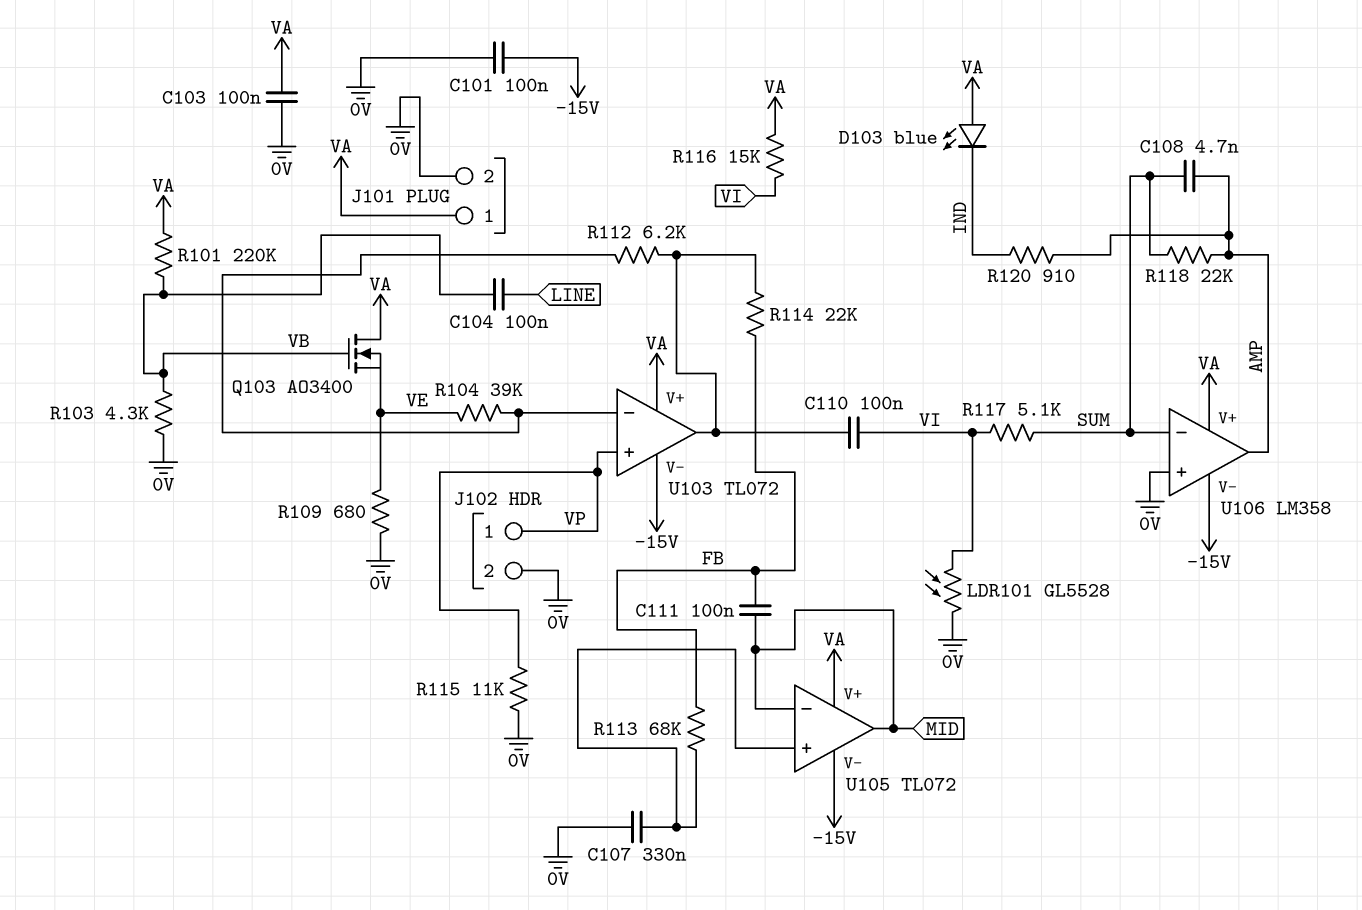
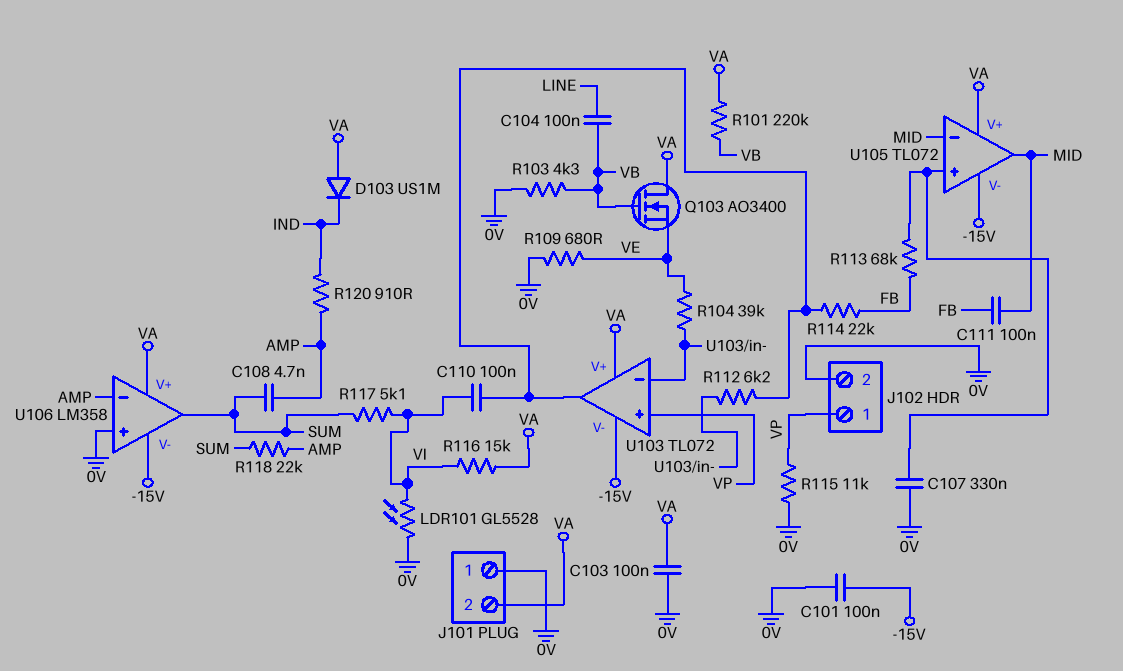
D103: LED blue (A VA, K IND) -> diode US1M (A VA, K IND)
J101 pin 1: VA -> 0V
J101 pin 2: 0V -> VA
U106 pin in-: SUM -> AMP
U106 pin out: AMP -> SUM

